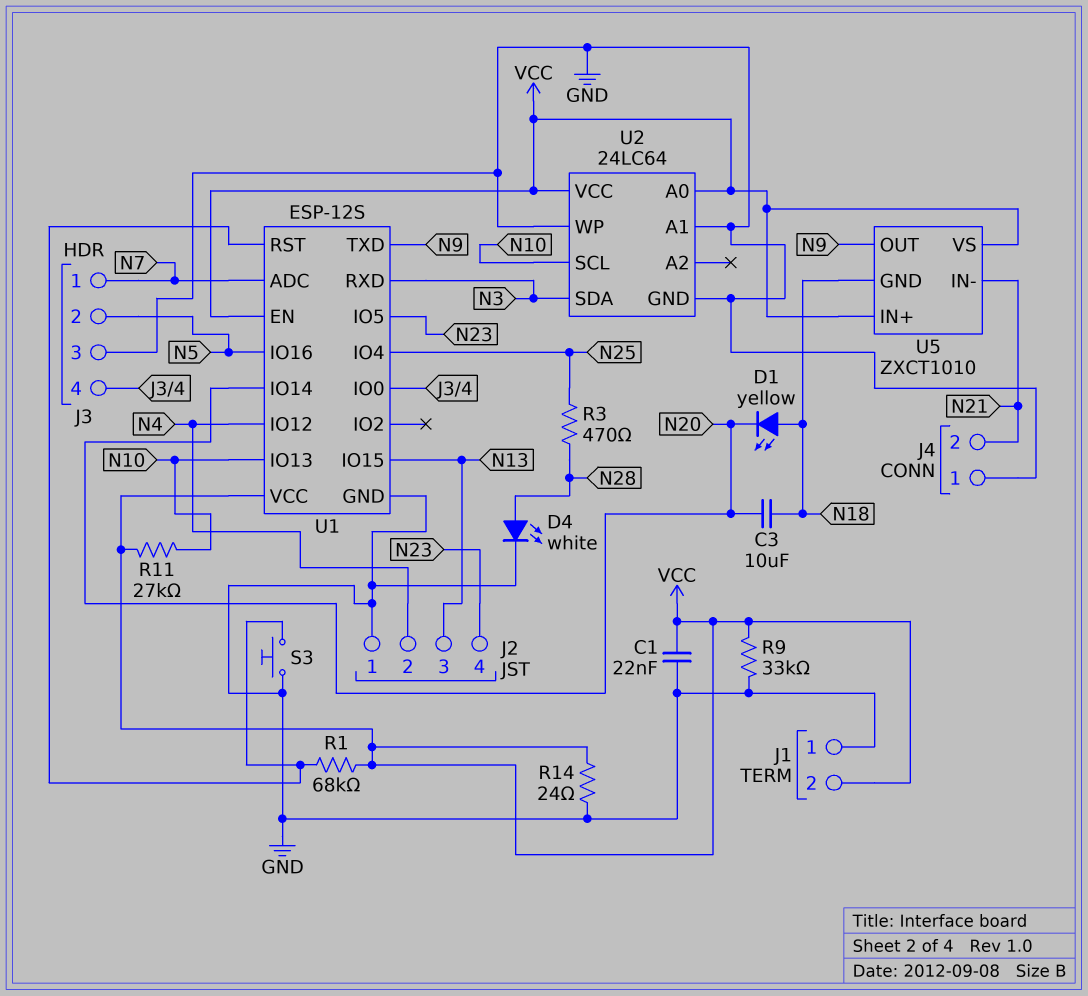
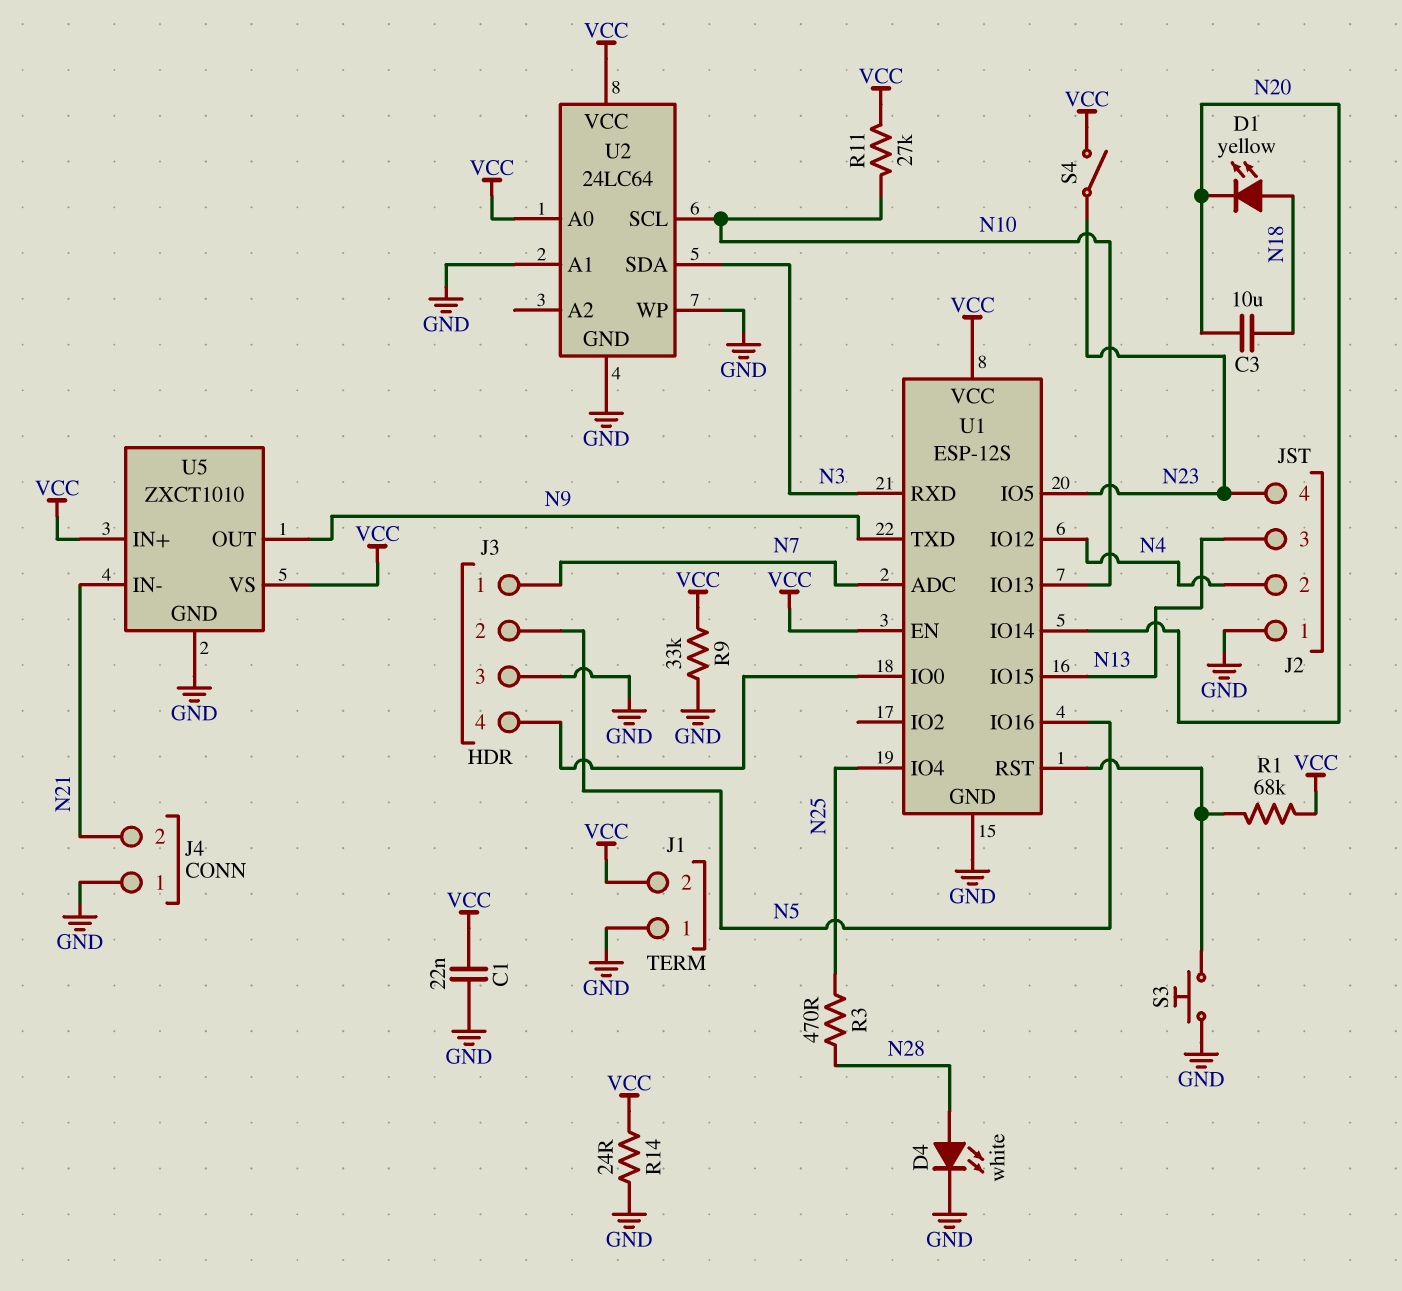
S4: none -> switch (N23, VCC)
U5 pin GND: N18 -> GND

